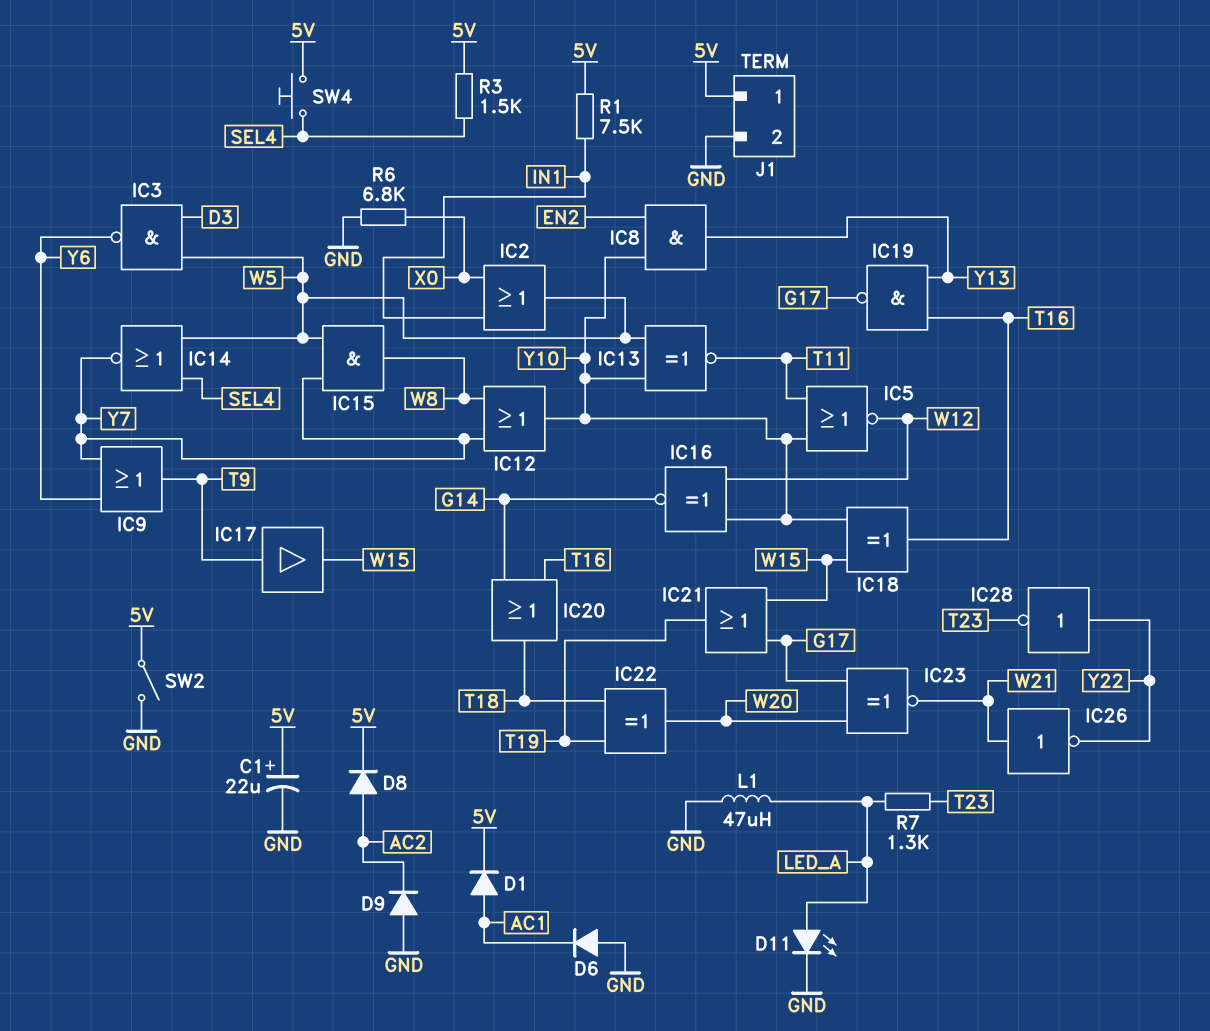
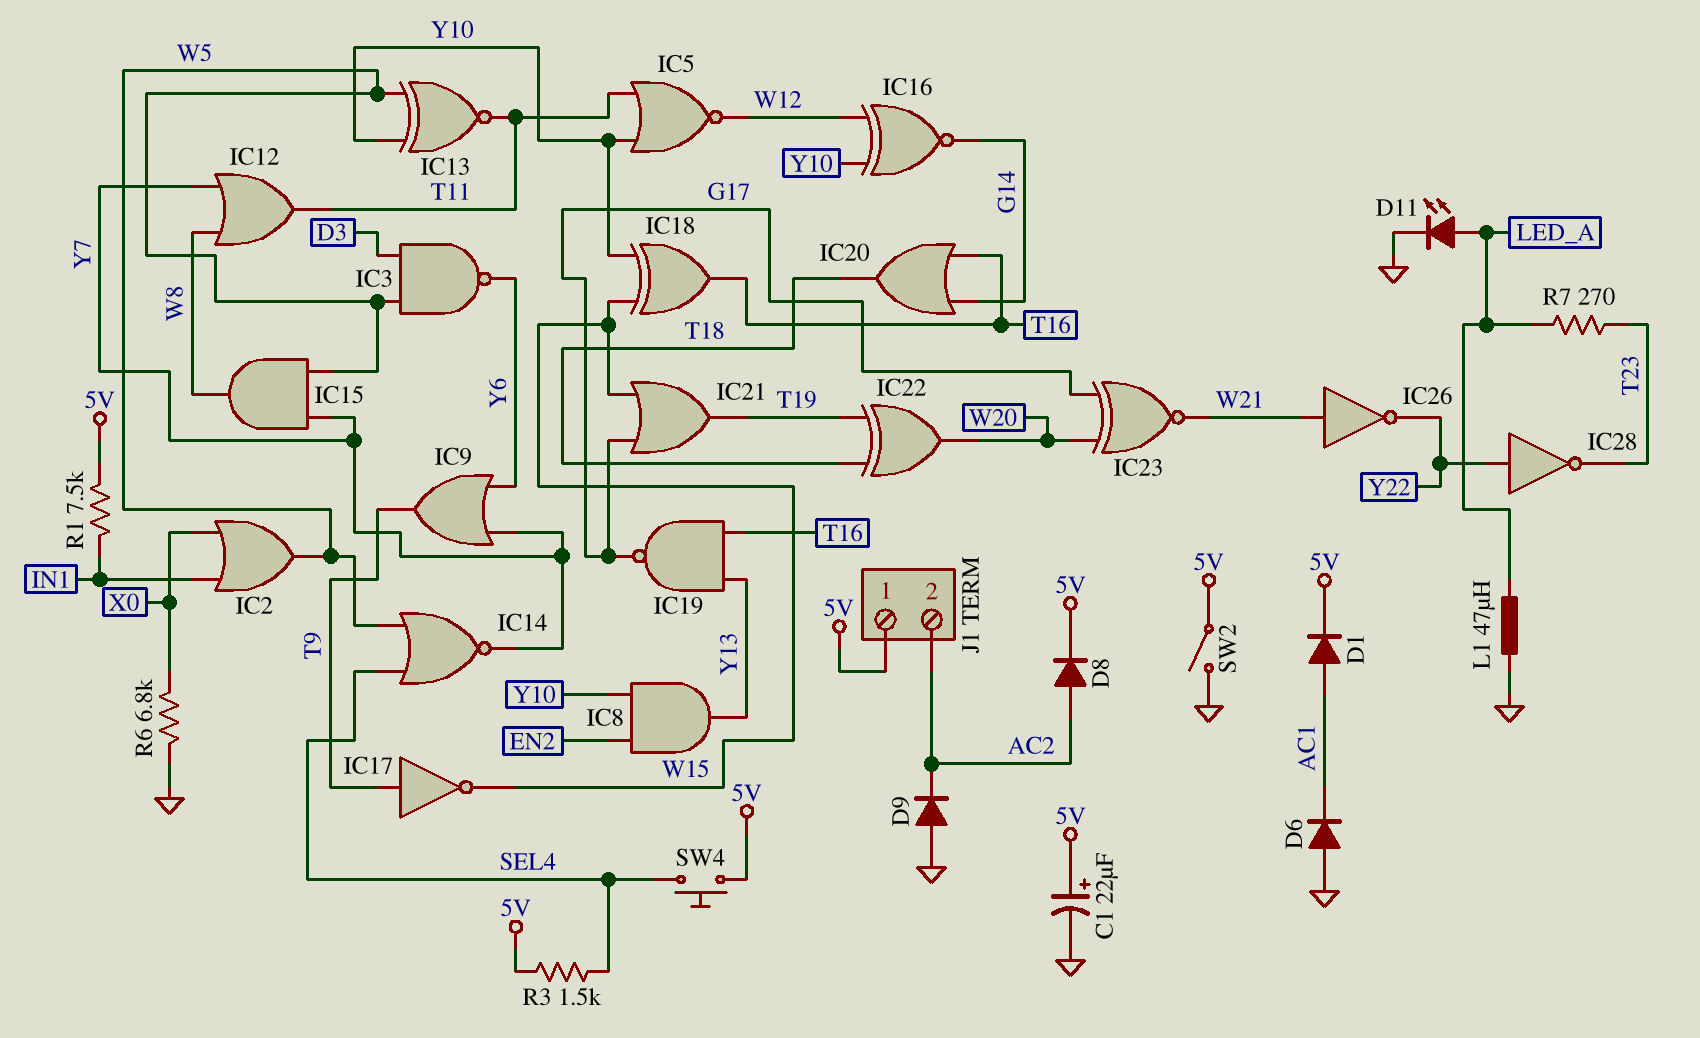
IC12: OR (in W8, in Y7, out Y10) -> OR (in W8, in Y7, out T11)
IC17: buffer (in T9, out W15) -> NOT (in T9, out W15)
J1 pin 2: GND -> AC2
R7: 1.3k (LED_A, T23) -> 270 (LED_A, T23)

